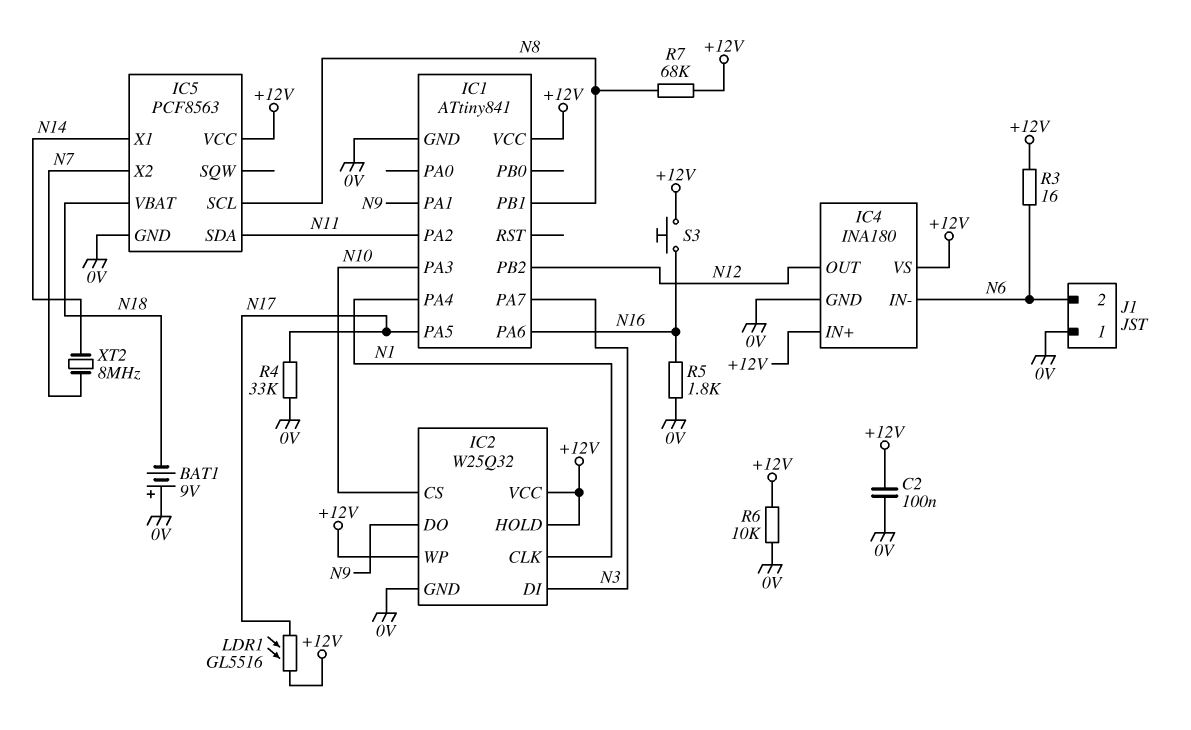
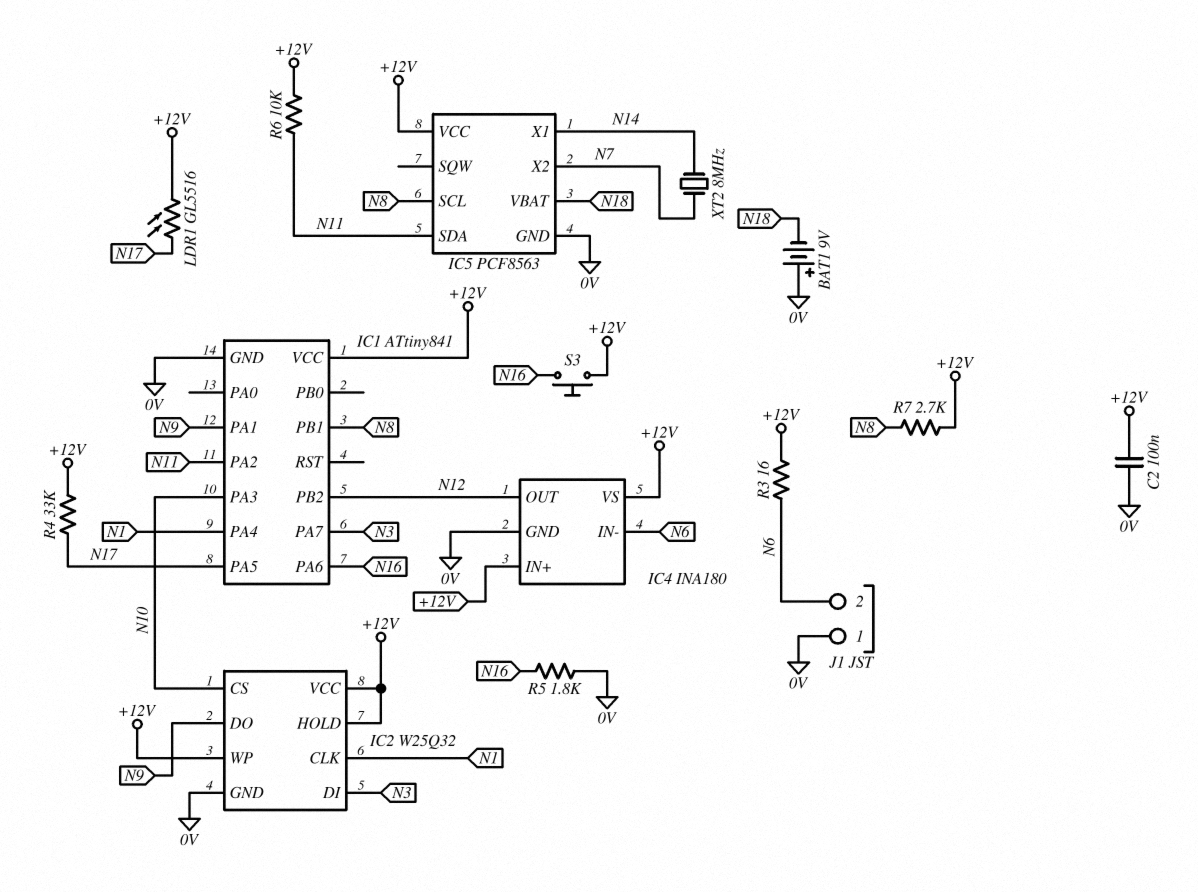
R4: 33k (0V, N17) -> 33k (+12V, N17)
R6: 10k (+12V, 0V) -> 10k (+12V, N11)
R7: 68k (+12V, N8) -> 2.7k (+12V, N8)

